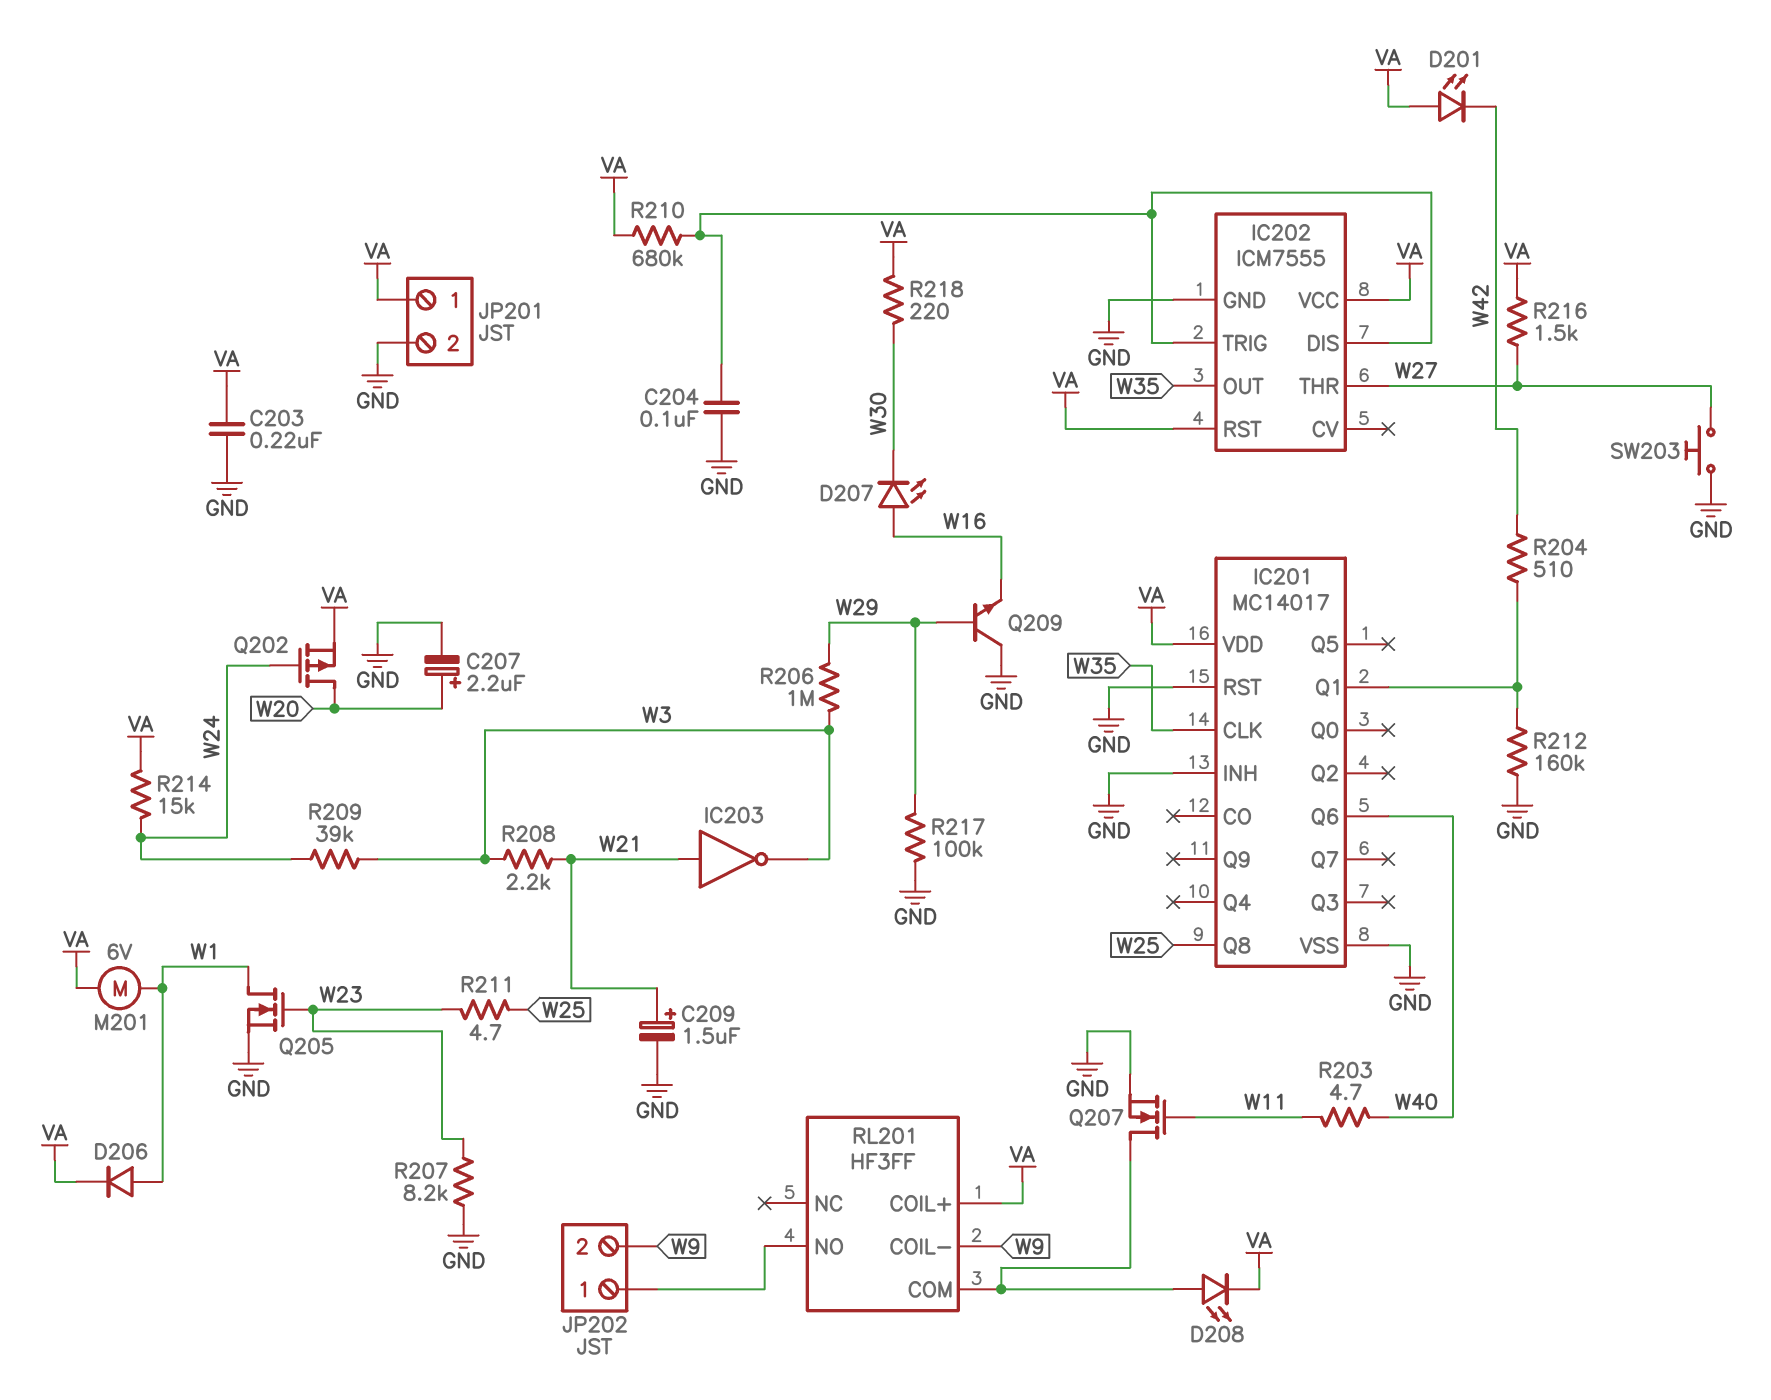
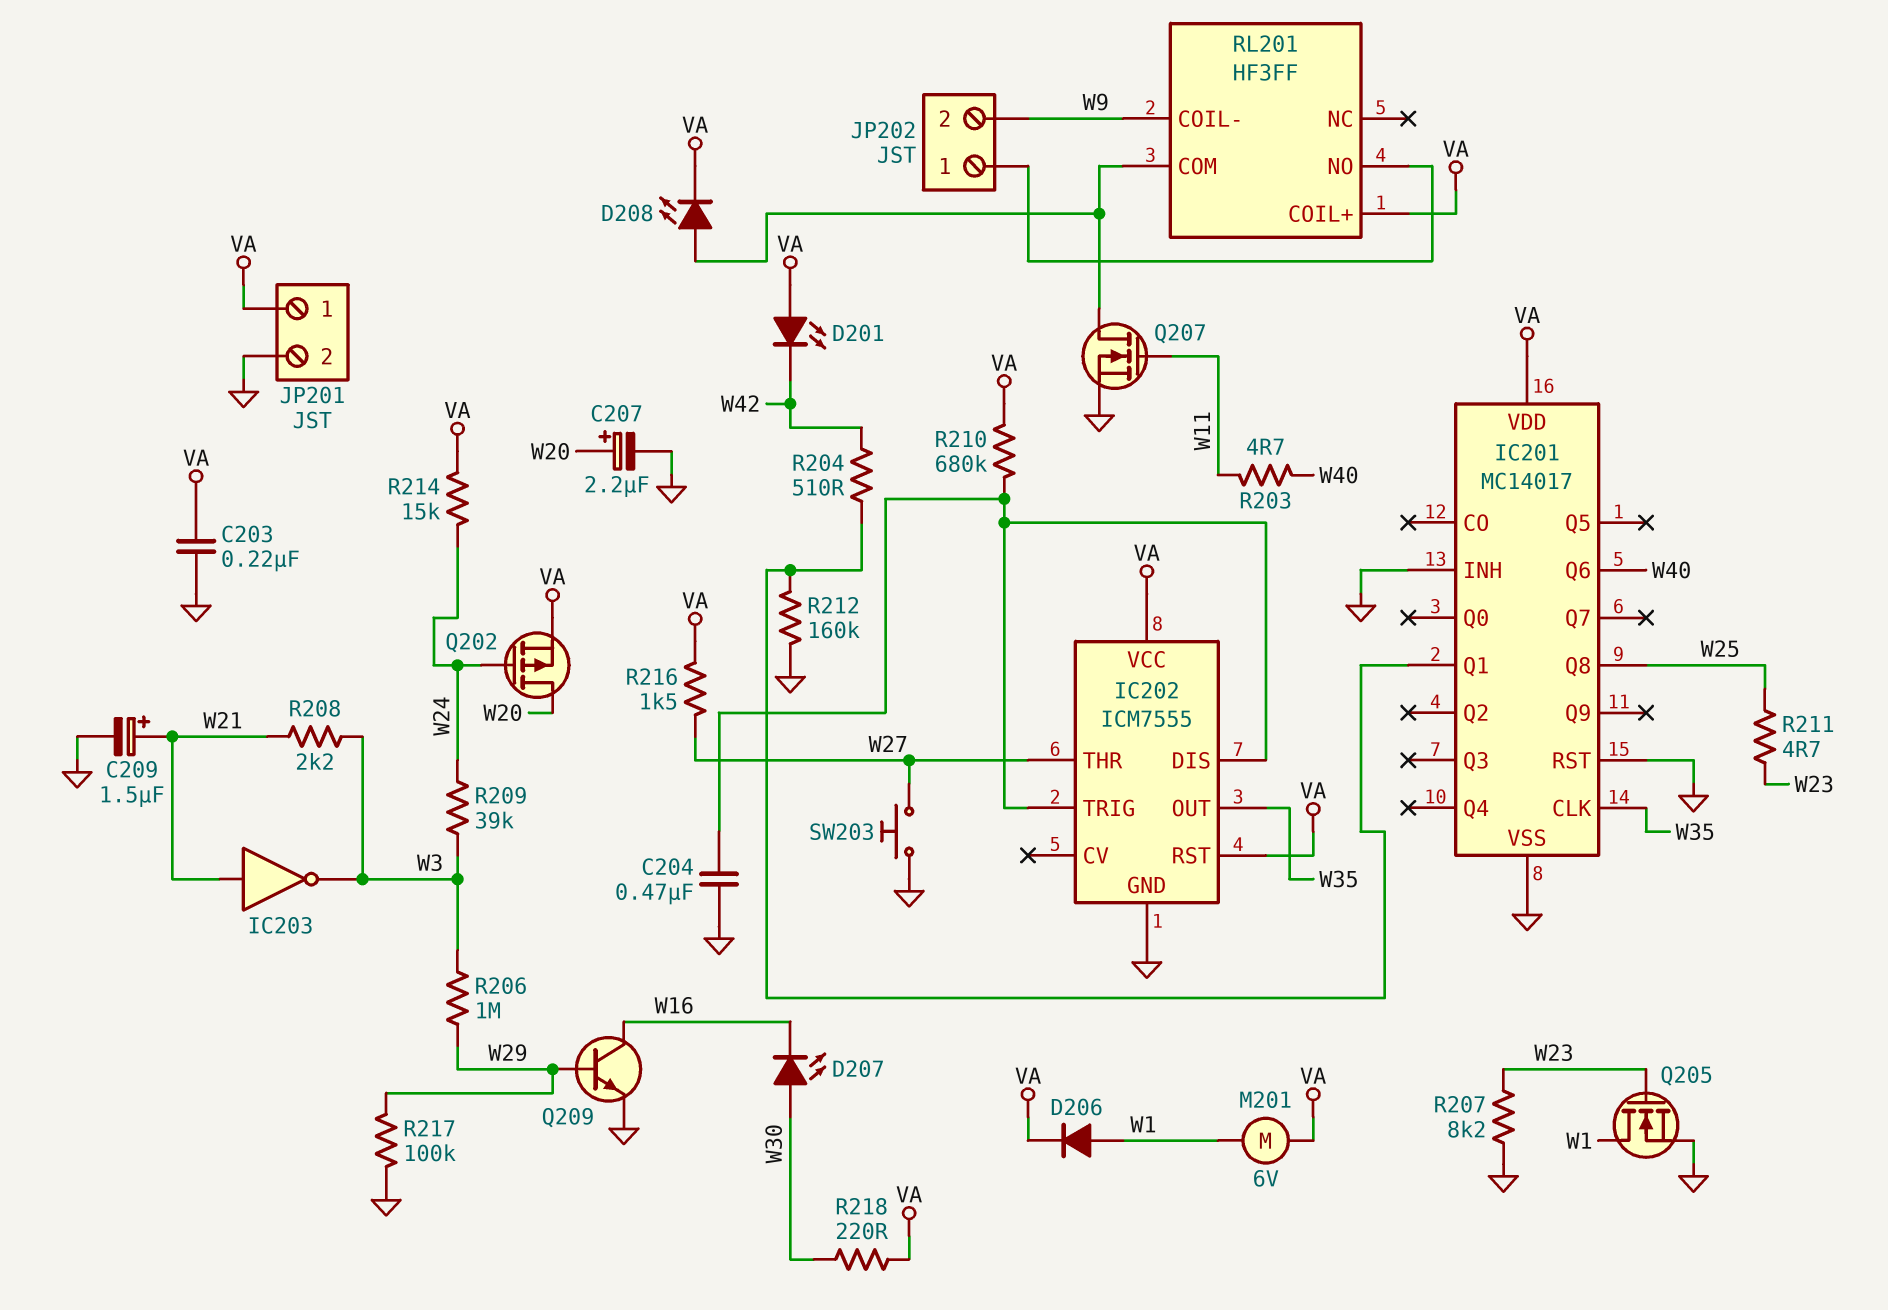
C204: 100nF (GND, IC202/DIS) -> 470nF (GND, IC202/DIS)
D207: LED (A W16, K W30) -> LED (A W30, K W16)
Q209: NPN (B W29, C GND, E W16) -> NPN (B W29, C W16, E GND)

